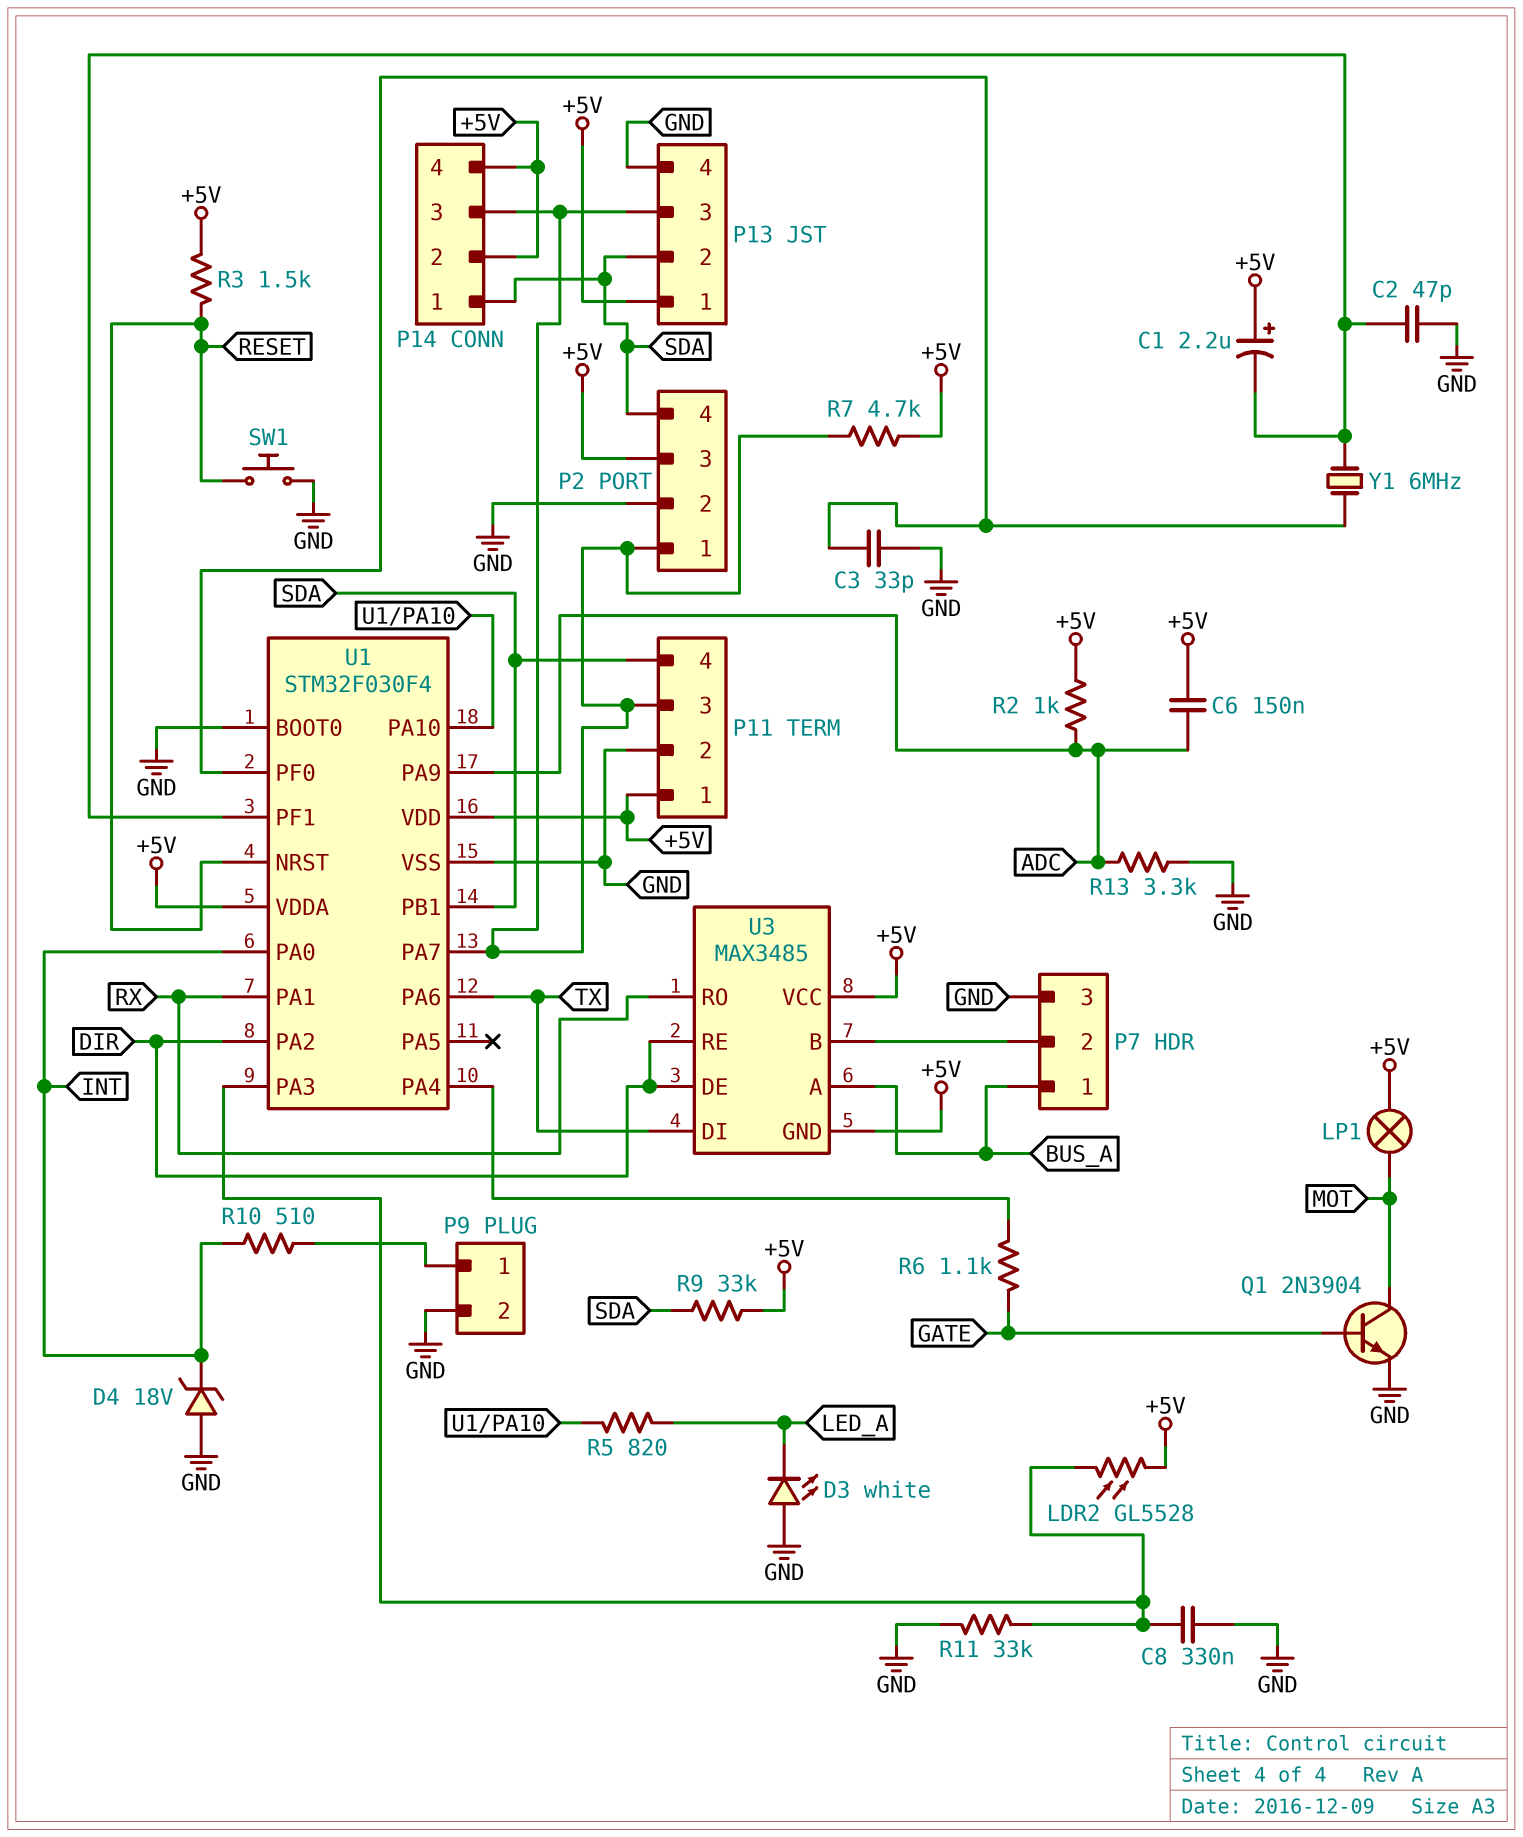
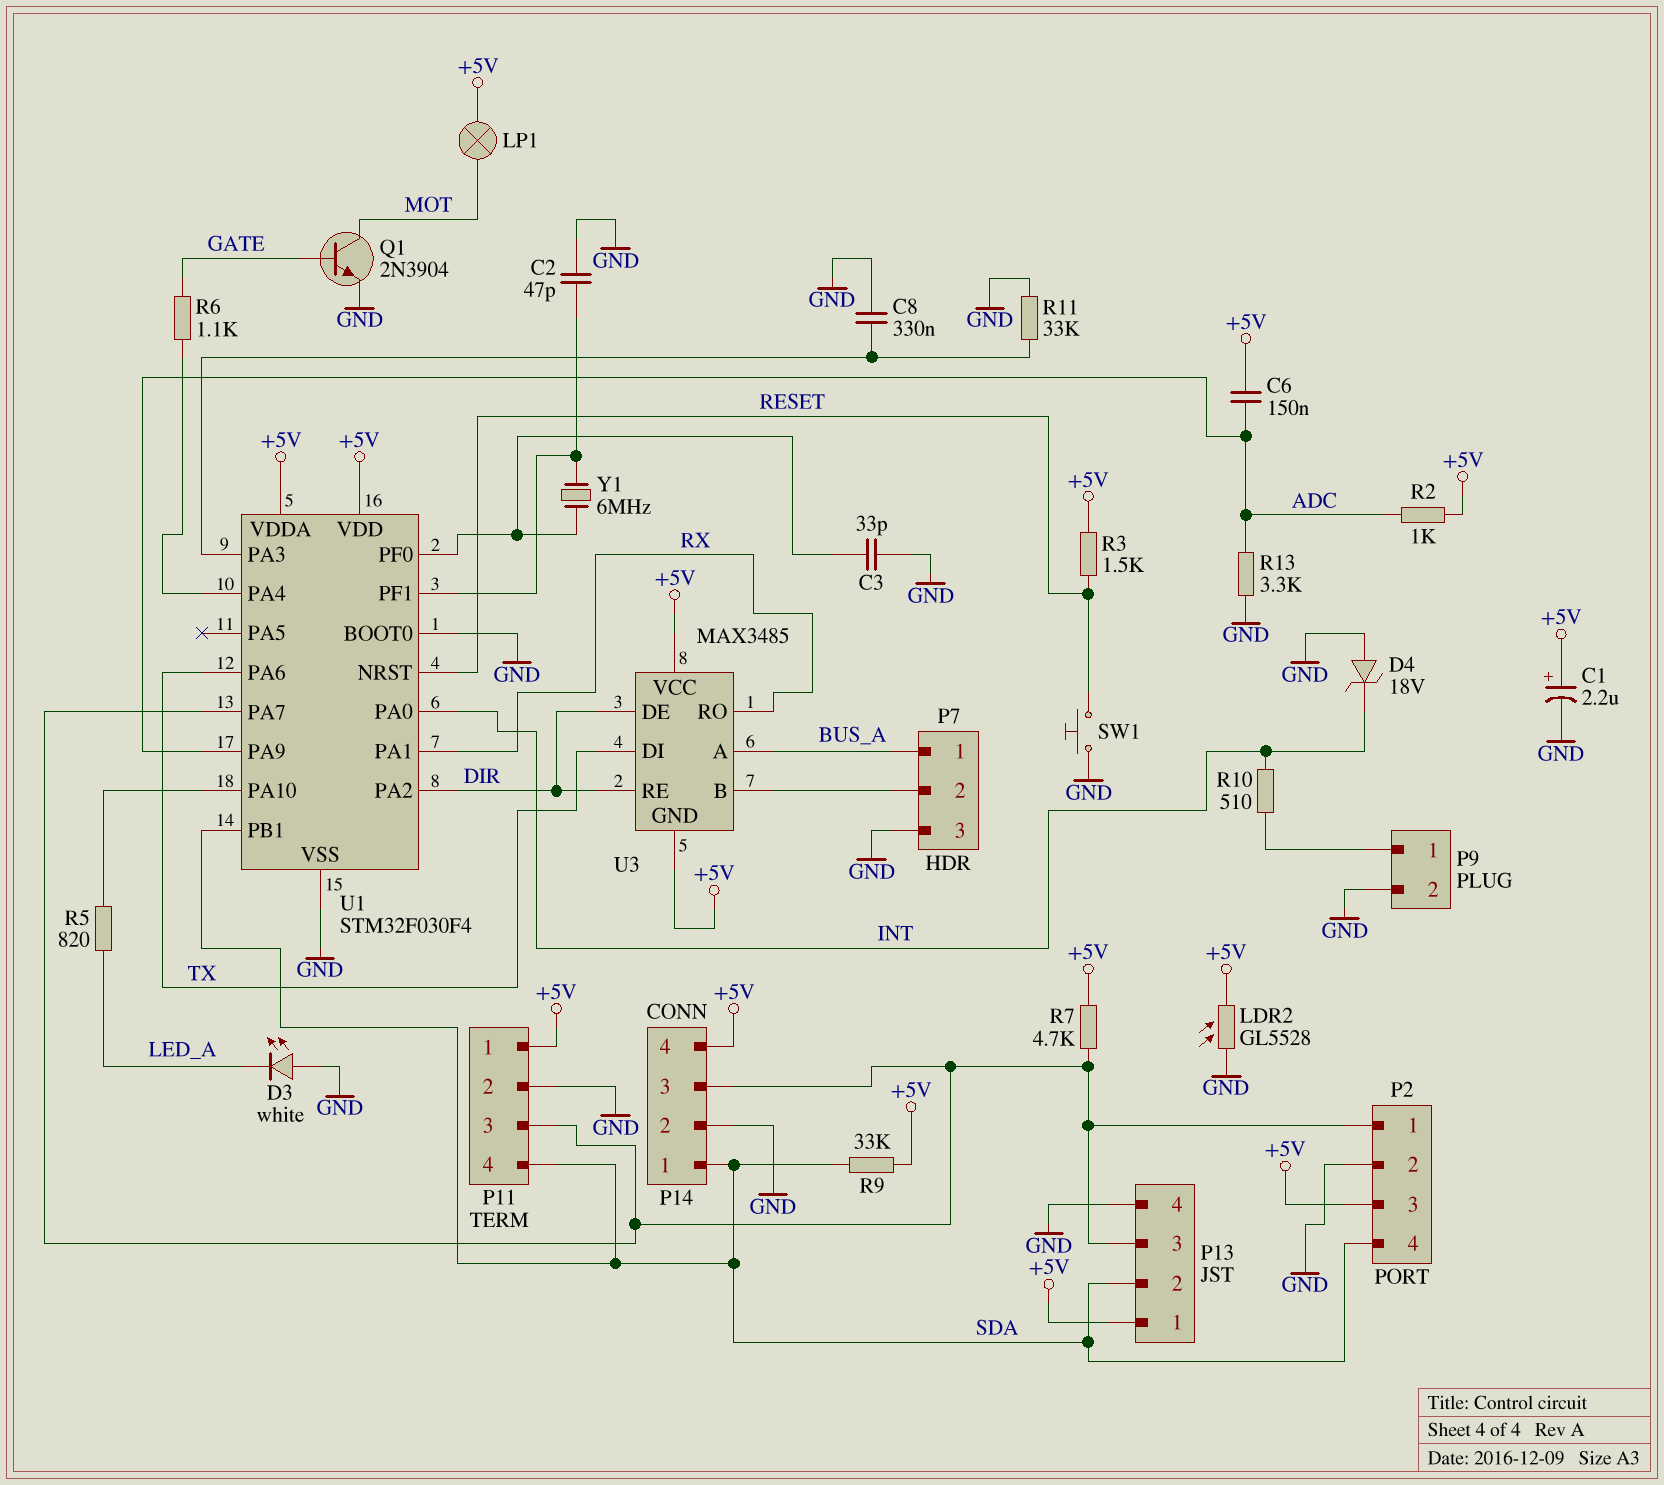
C1: 2.2uF (plus +5V, minus U1/PF1) -> 2.2uF (plus +5V, minus GND)
LDR2: GL5528 (+5V, U1/PA3) -> GL5528 (+5V, GND)
P14 pin 2: +5V -> GND

